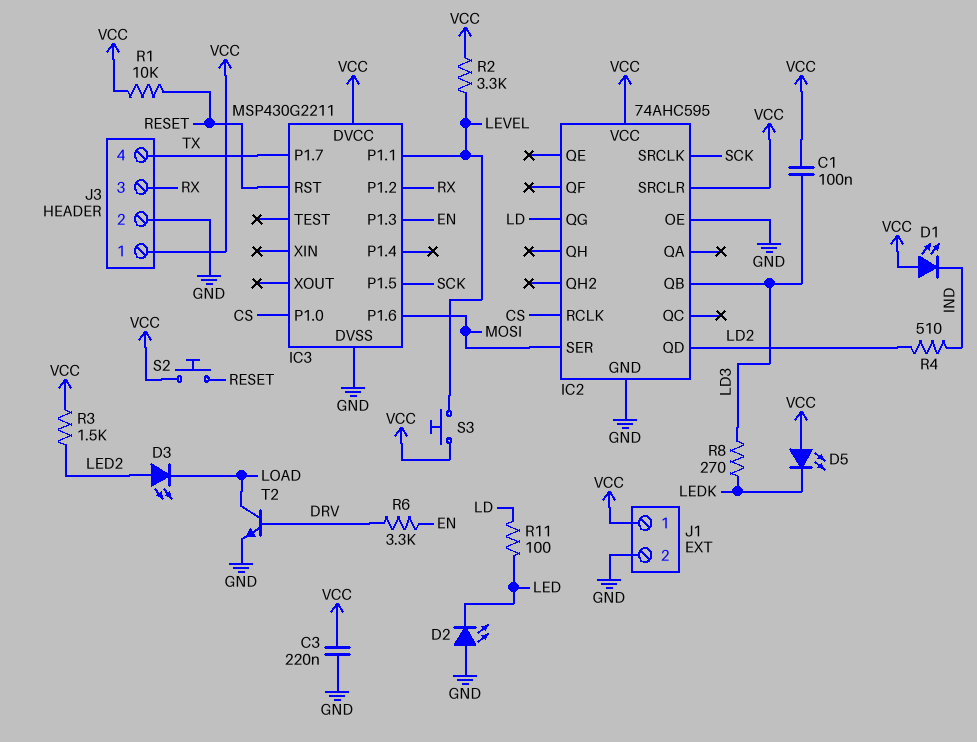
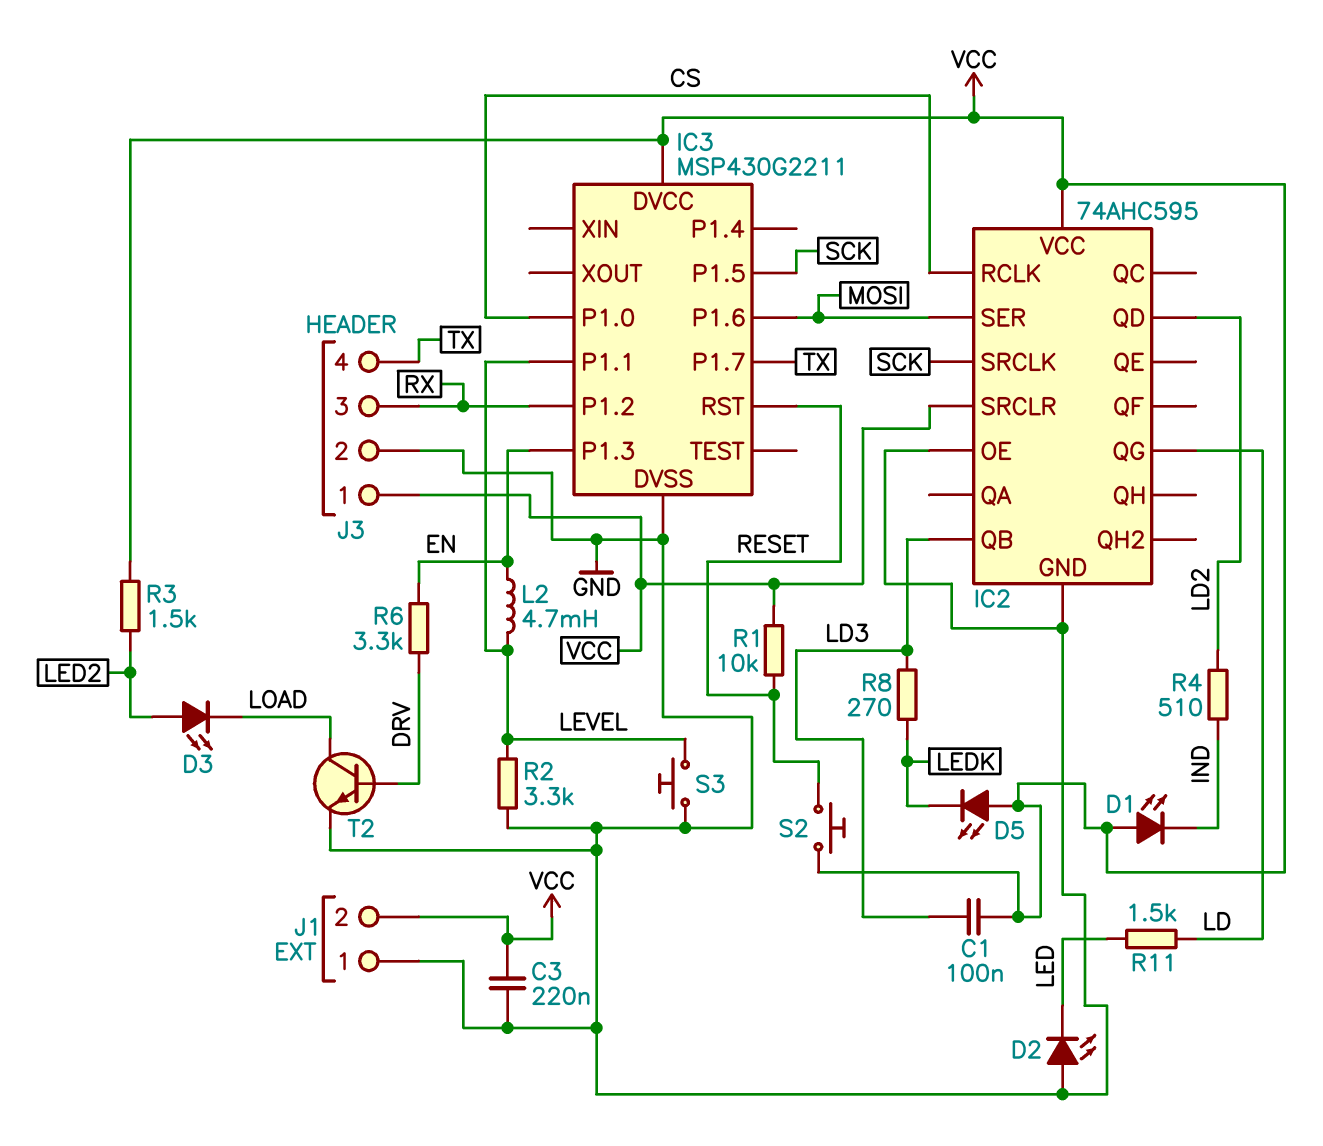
J1 pin 1: VCC -> GND
J1 pin 2: GND -> VCC
L2: none -> 4.7mH (EN, LEVEL)
R2: 3.3k (LEVEL, VCC) -> 3.3k (GND, LEVEL)
R11: 100 (LD, LED) -> 1.5k (LD, LED)
S3: button (LEVEL, VCC) -> button (GND, LEVEL)

